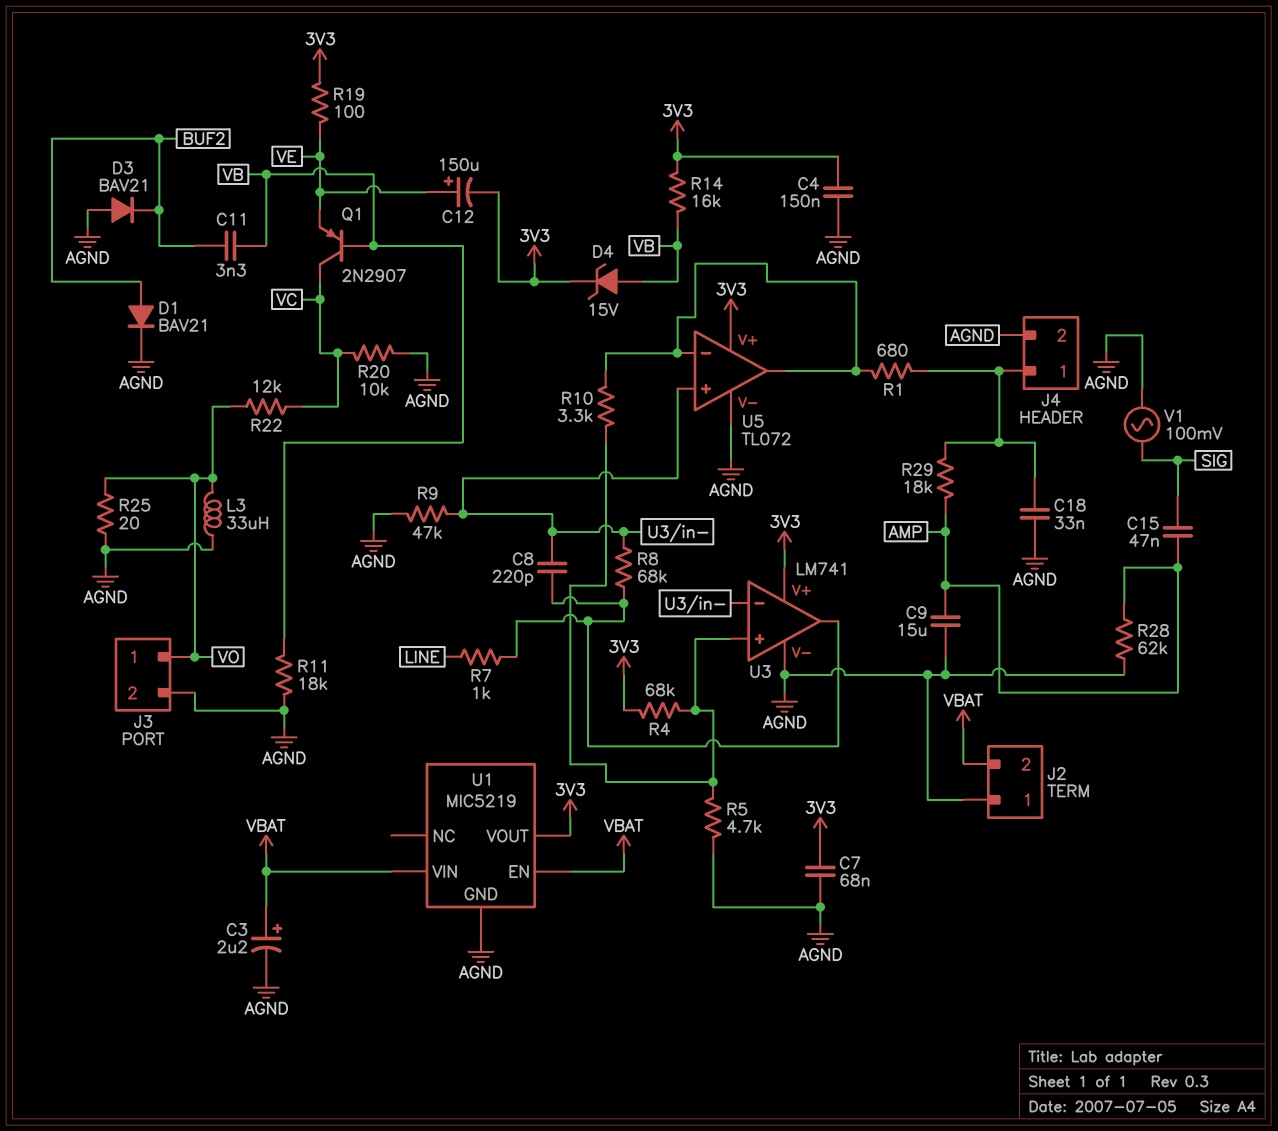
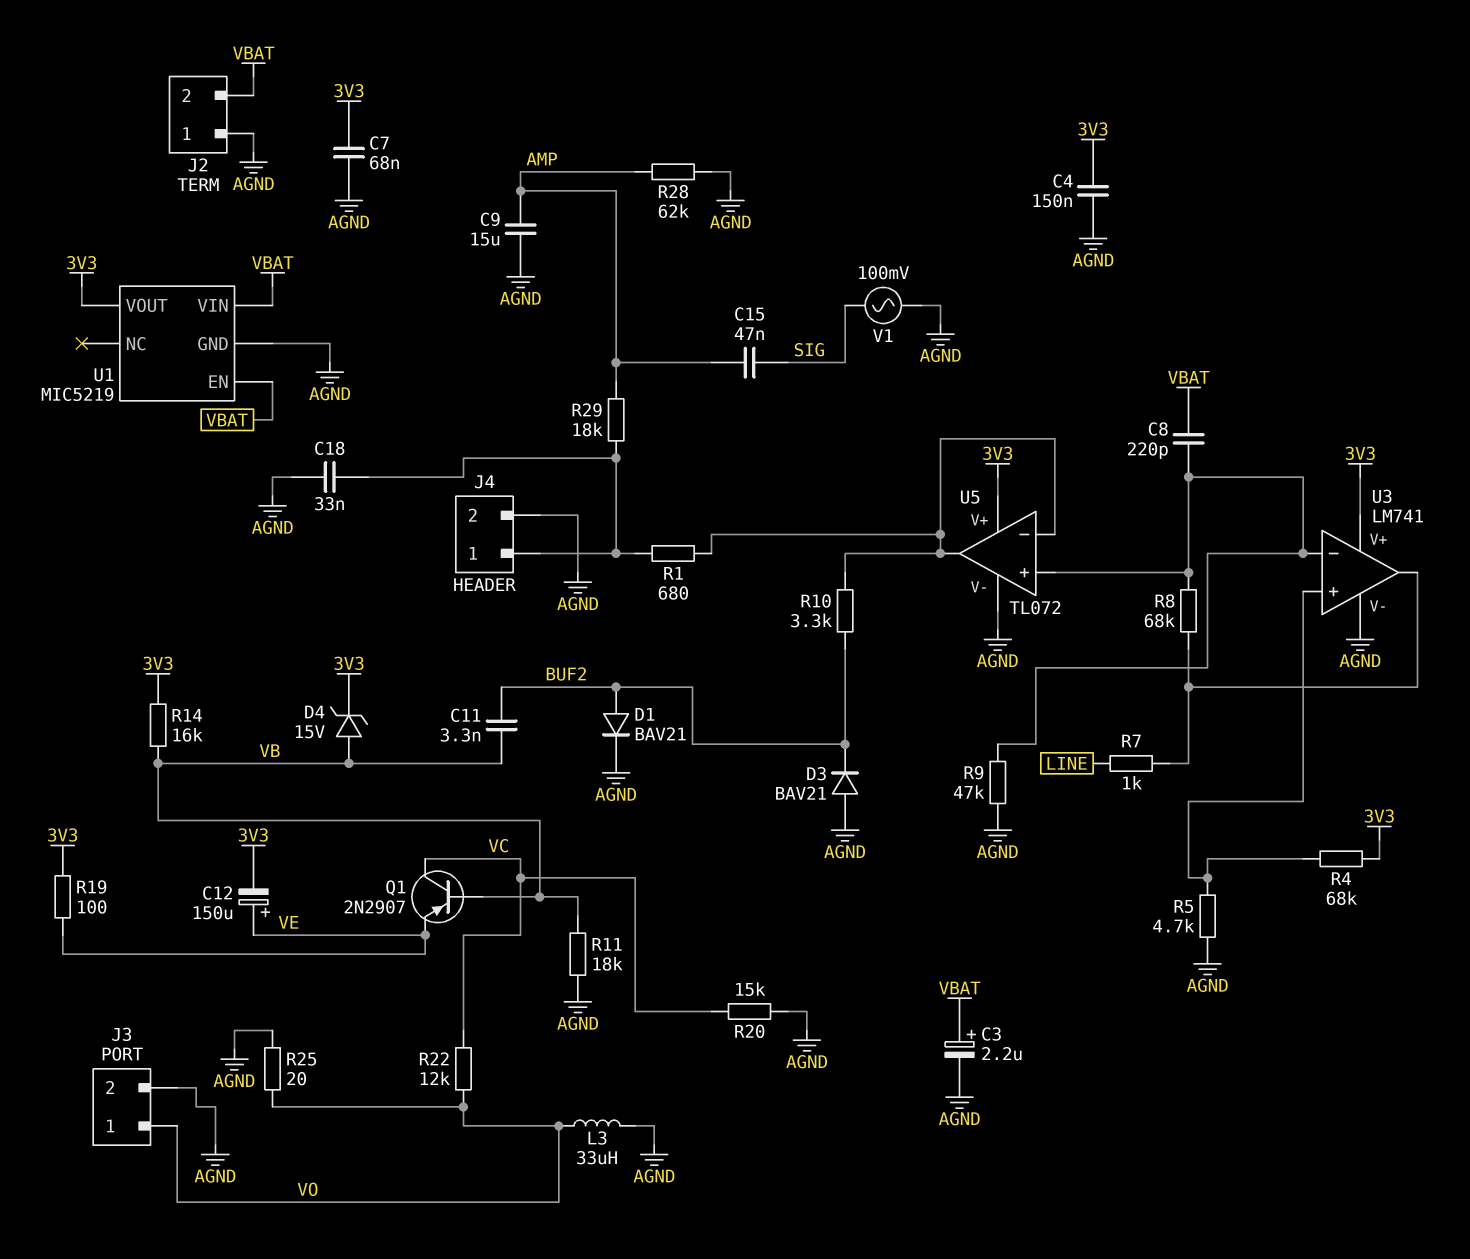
C8: 220pF (U3/in-, U3/out) -> 220pF (U3/in-, VBAT)
R10: 3.3k (U3/in+, U5/in-) -> 3.3k (BUF2, U5/in-)
R20: 10k (AGND, VC) -> 15k (AGND, VC)

